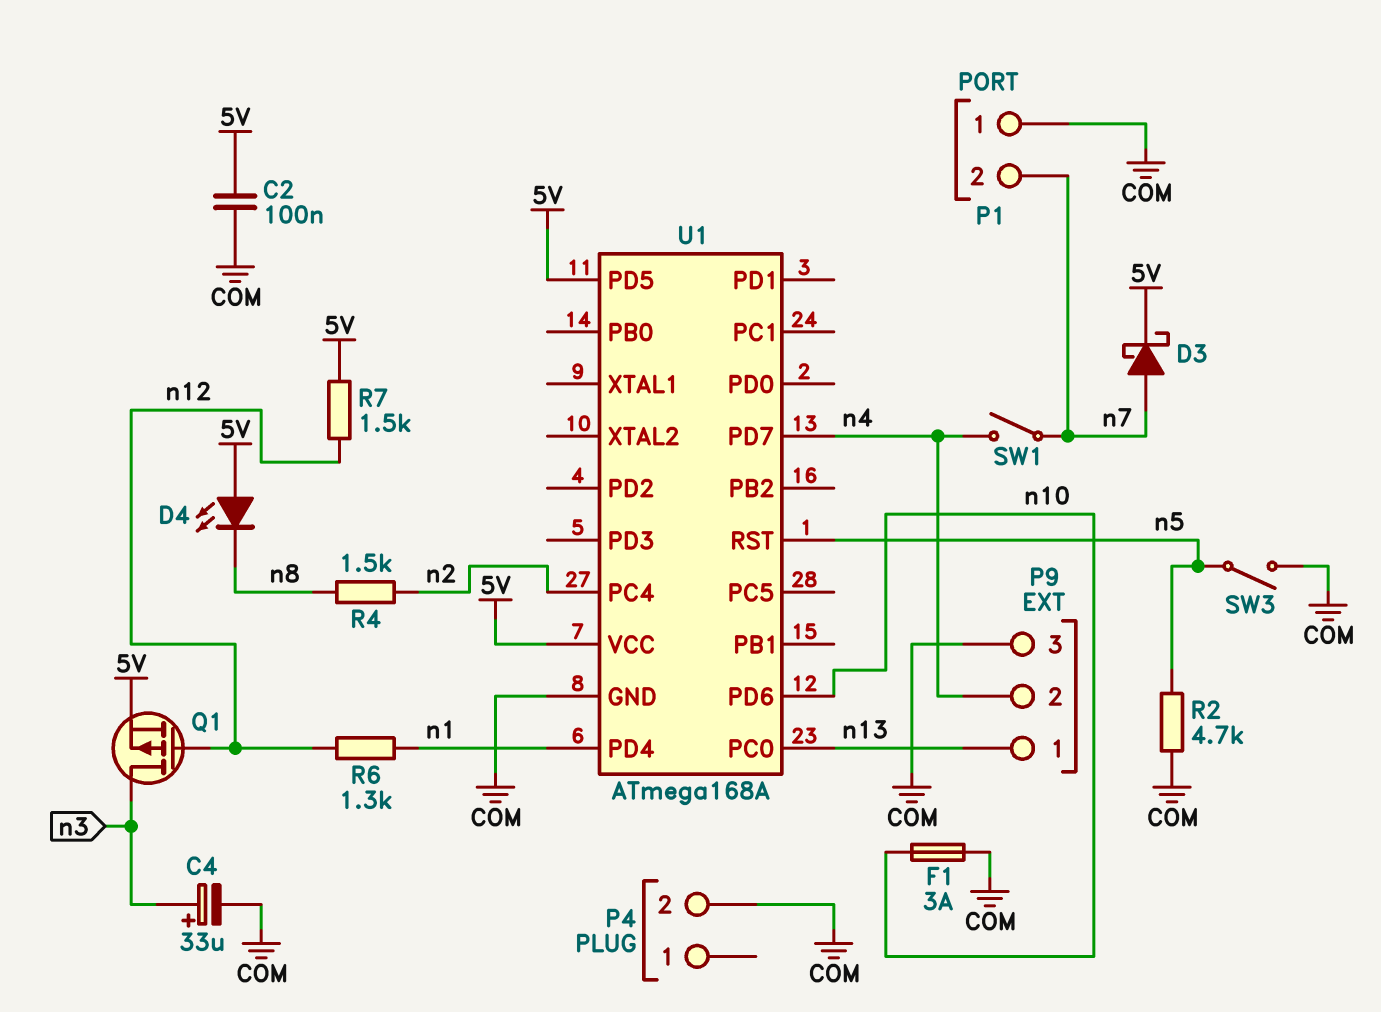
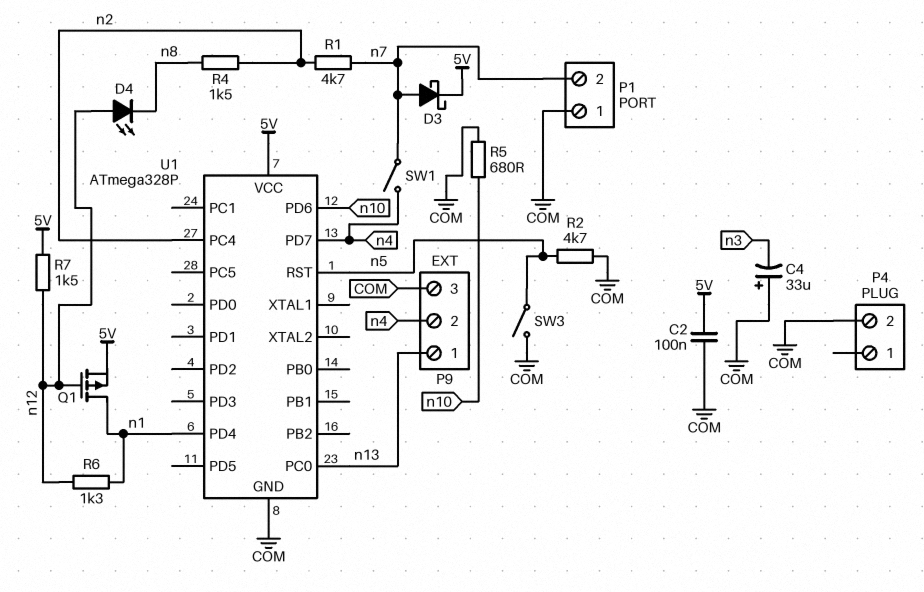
C4: 33uF (plus n3, minus COM) -> 33uF (plus COM, minus n3)
D4: LED (A 5V, K n8) -> LED (A n12, K n8)
F1: 3A (COM, n10) -> none
Q1: PMOS (G n12, D n3, S 5V) -> PMOS (G n12, D n1, S 5V)
R1: none -> 4.7k (n2, n7)
R5: none -> 680 (COM, n10)
U1: ATmega168A -> ATmega328P
U1 pin PD5: 5V -> none

